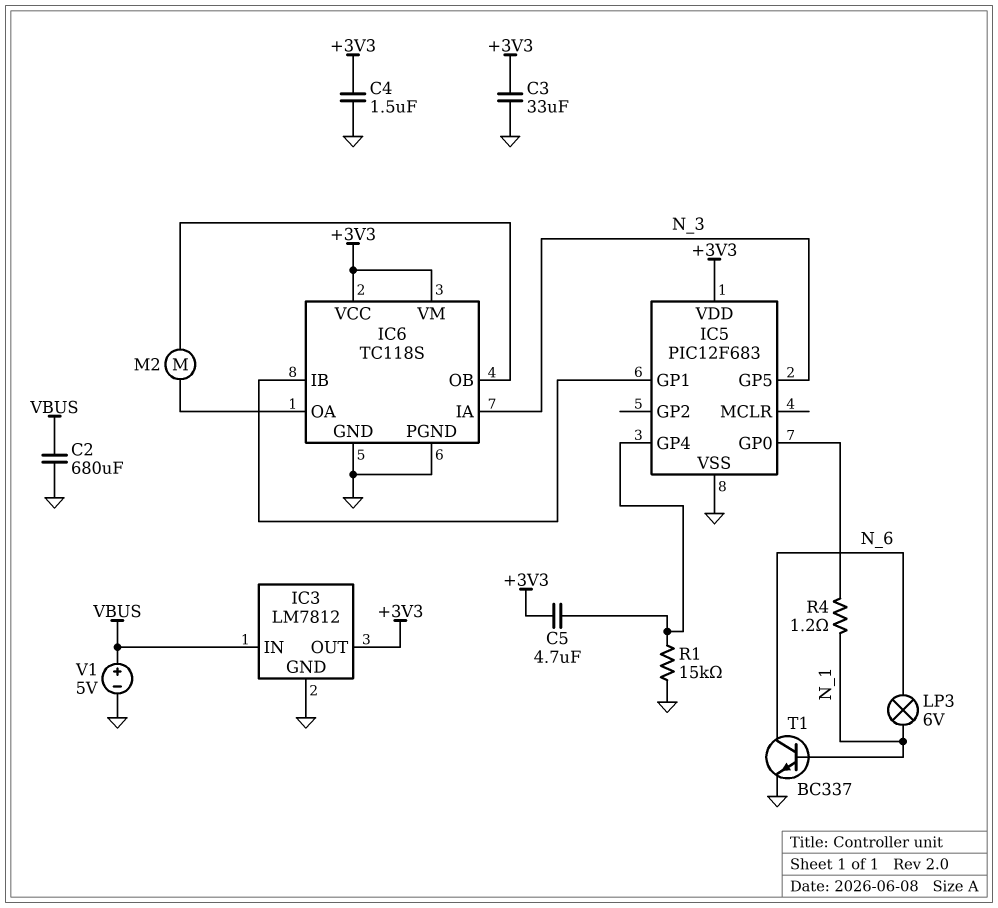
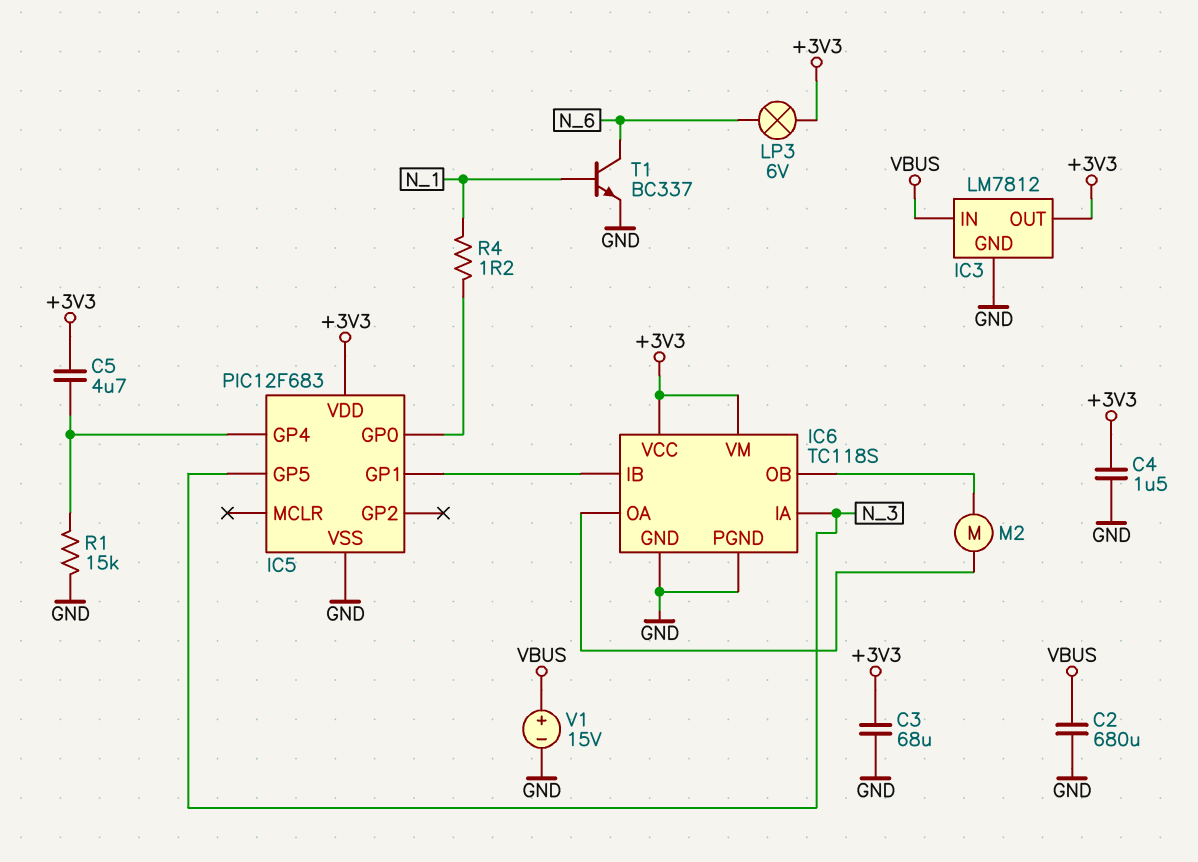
C3: 33uF (+3V3, GND) -> 68uF (+3V3, GND)
LP3: lamp 6V (N_1, N_6) -> lamp 6V (+3V3, N_6)
V1: 5V (plus VBUS, minus GND) -> 15V (plus VBUS, minus GND)

